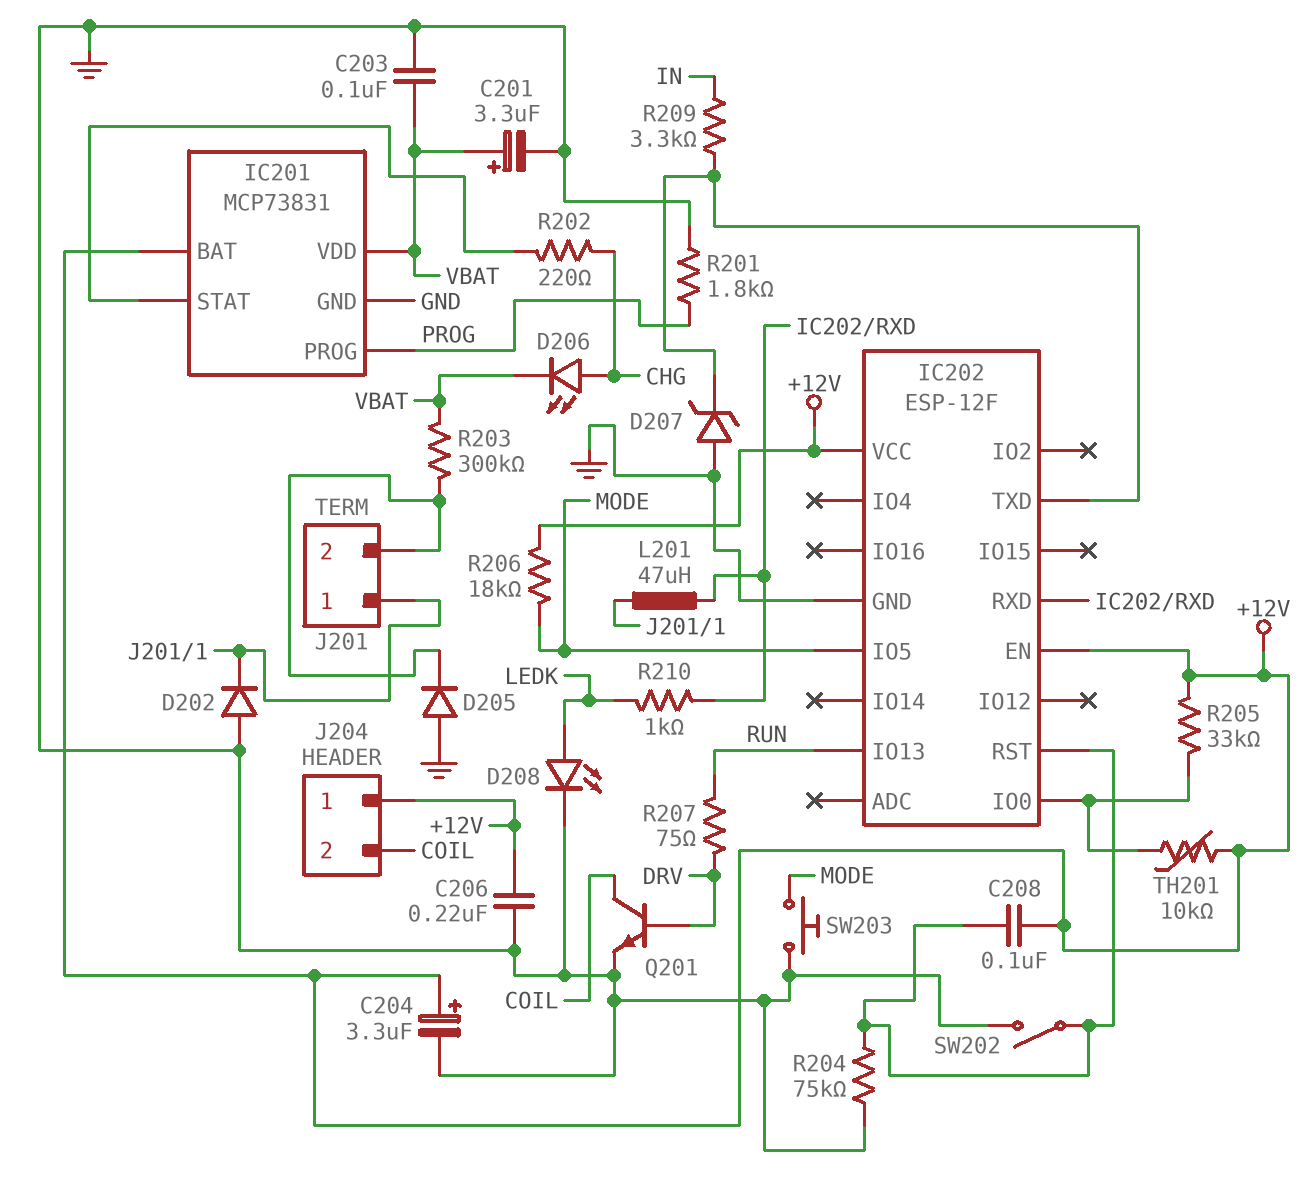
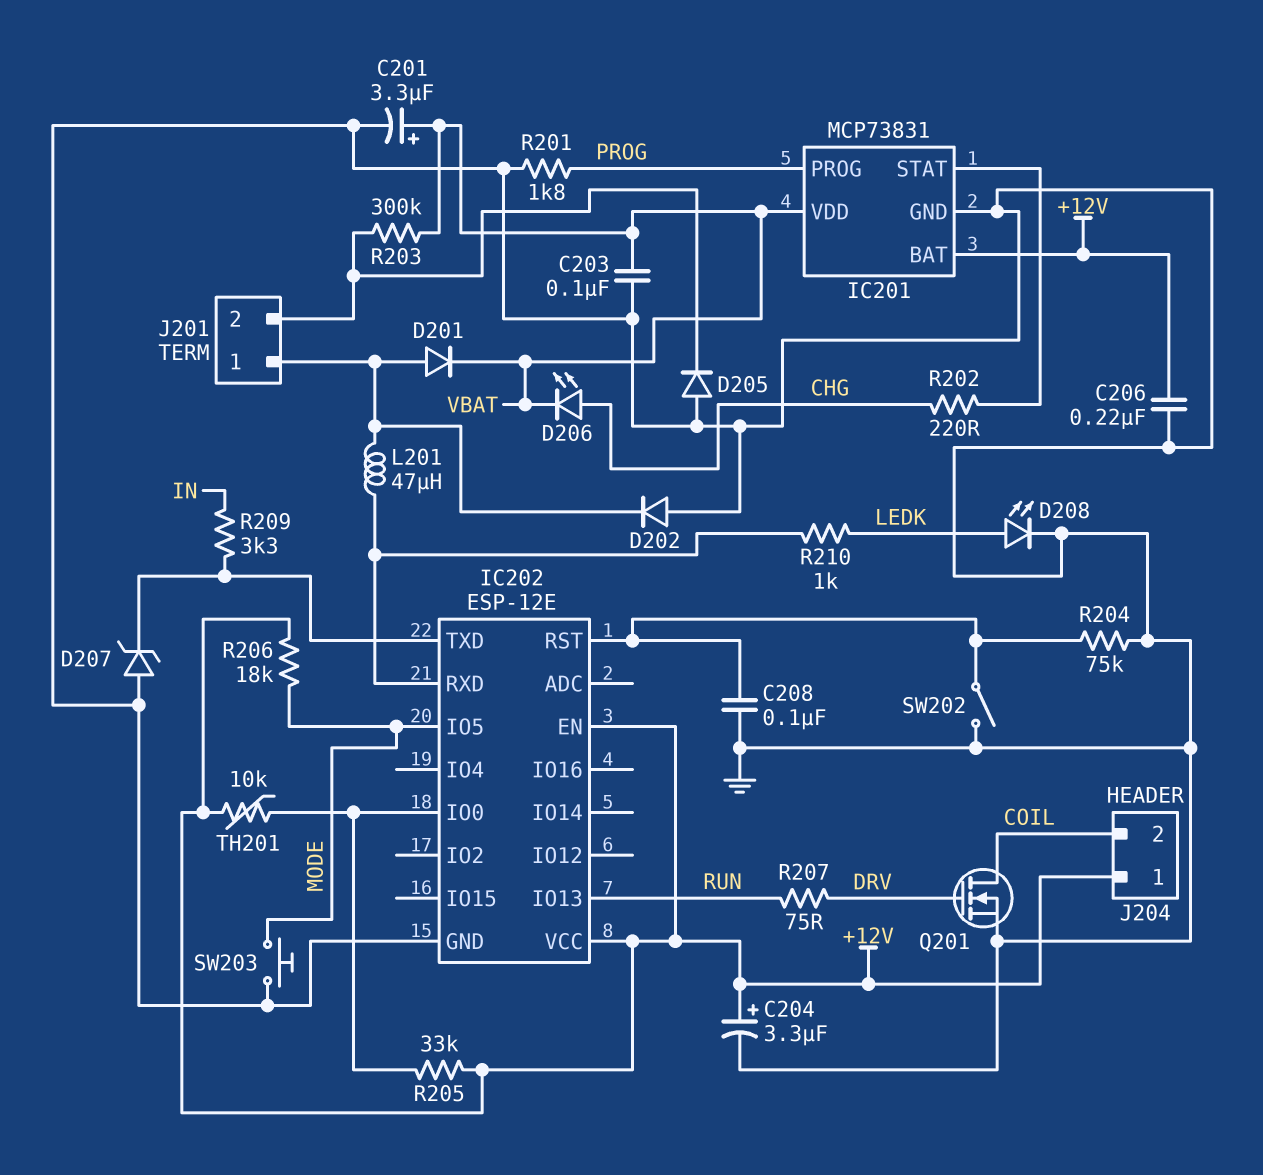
C208: 100nF (+12V, IC202/RST) -> 100nF (GND, IC202/RST)
D201: none -> diode (A J201/1, K VBAT)
IC202: ESP-12F -> ESP-12E
Q201: NPN (B DRV, C COIL, E GND) -> NMOS (G DRV, D COIL, S GND)

